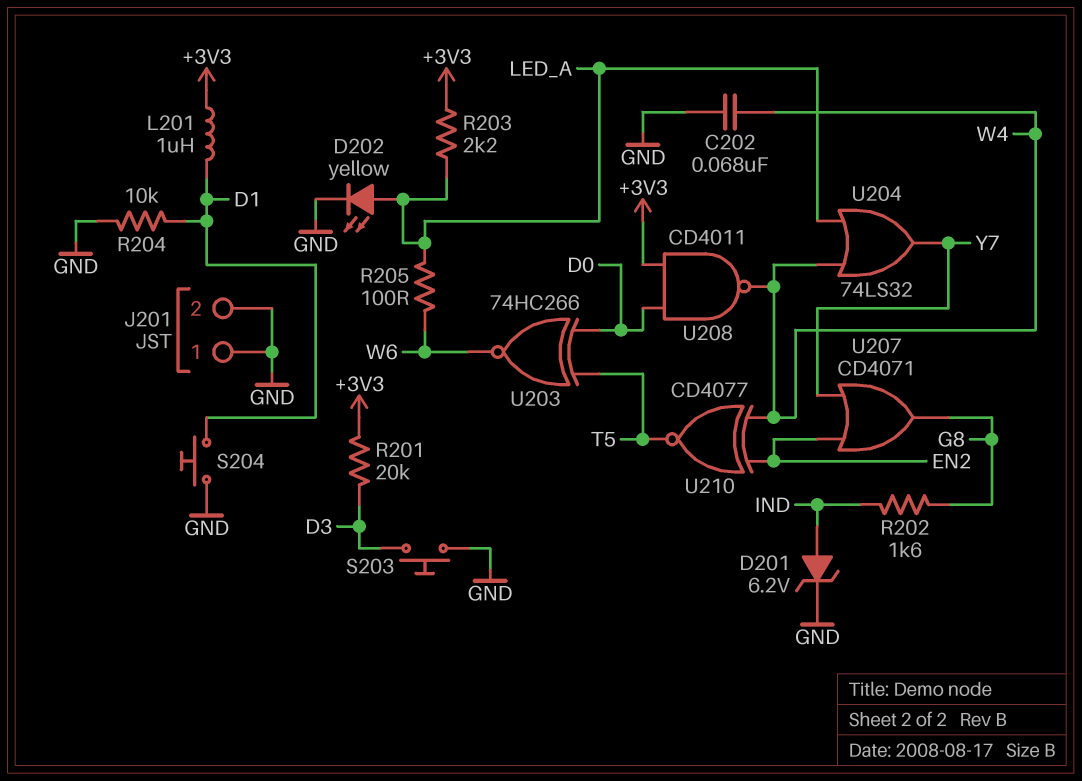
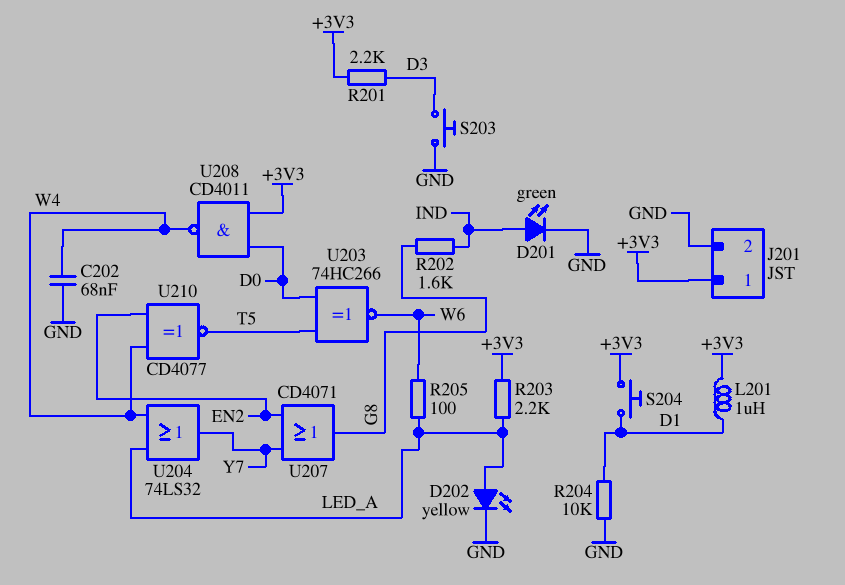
D201: zener 6.2V (A IND, K GND) -> LED green (A IND, K GND)
J201 pin 1: GND -> +3V3
R201: 20k (+3V3, D3) -> 2.2k (+3V3, D3)
S204: button (D1, GND) -> button (+3V3, D1)

